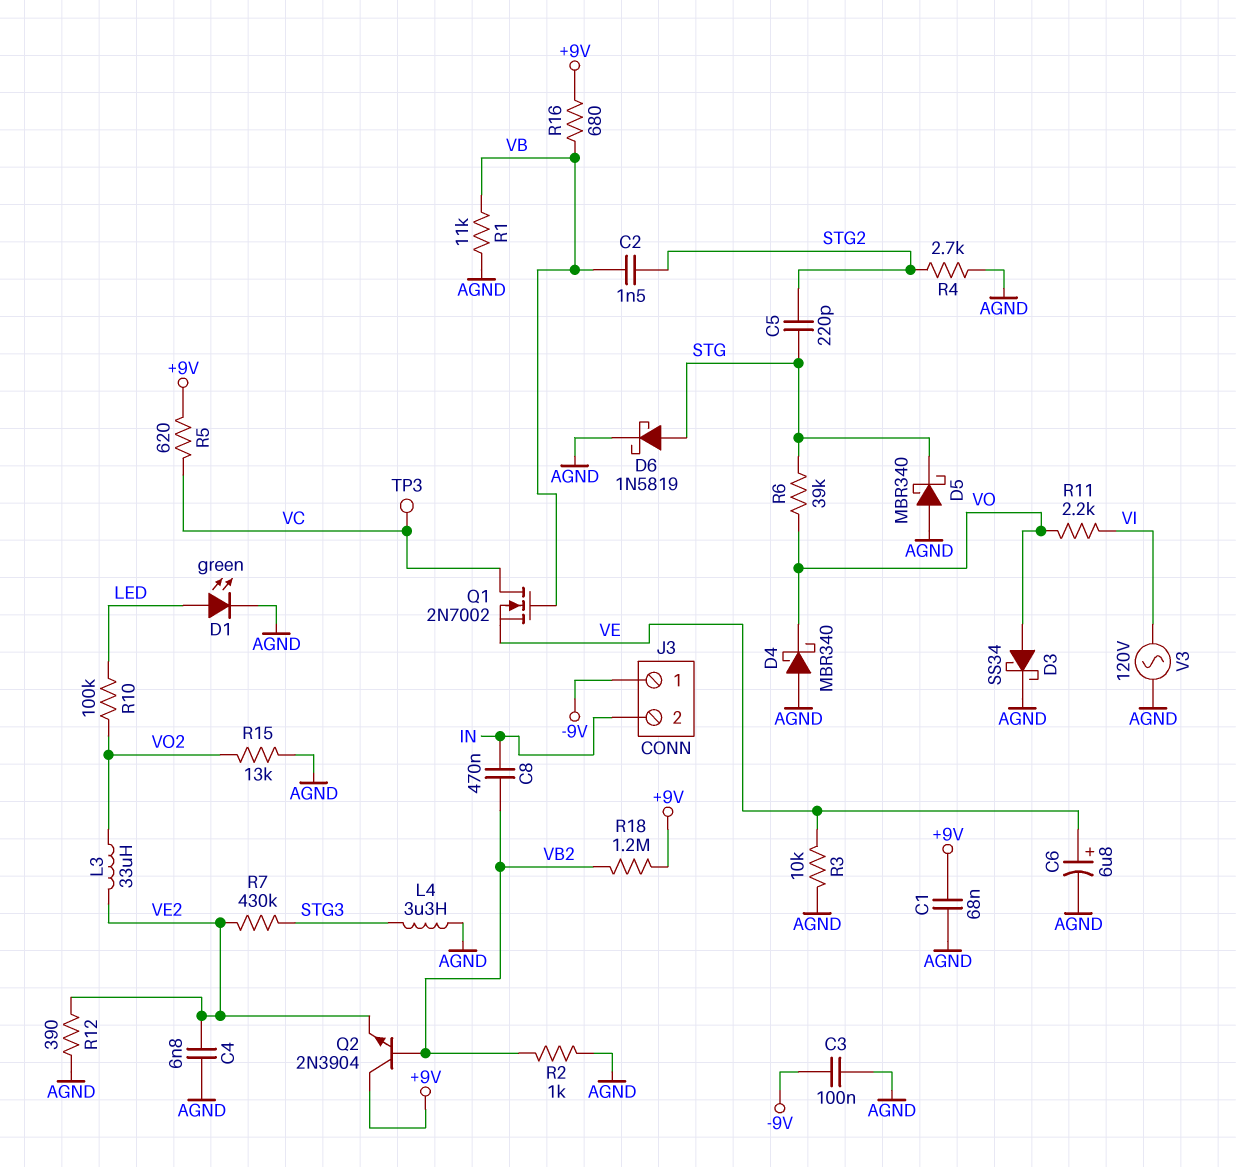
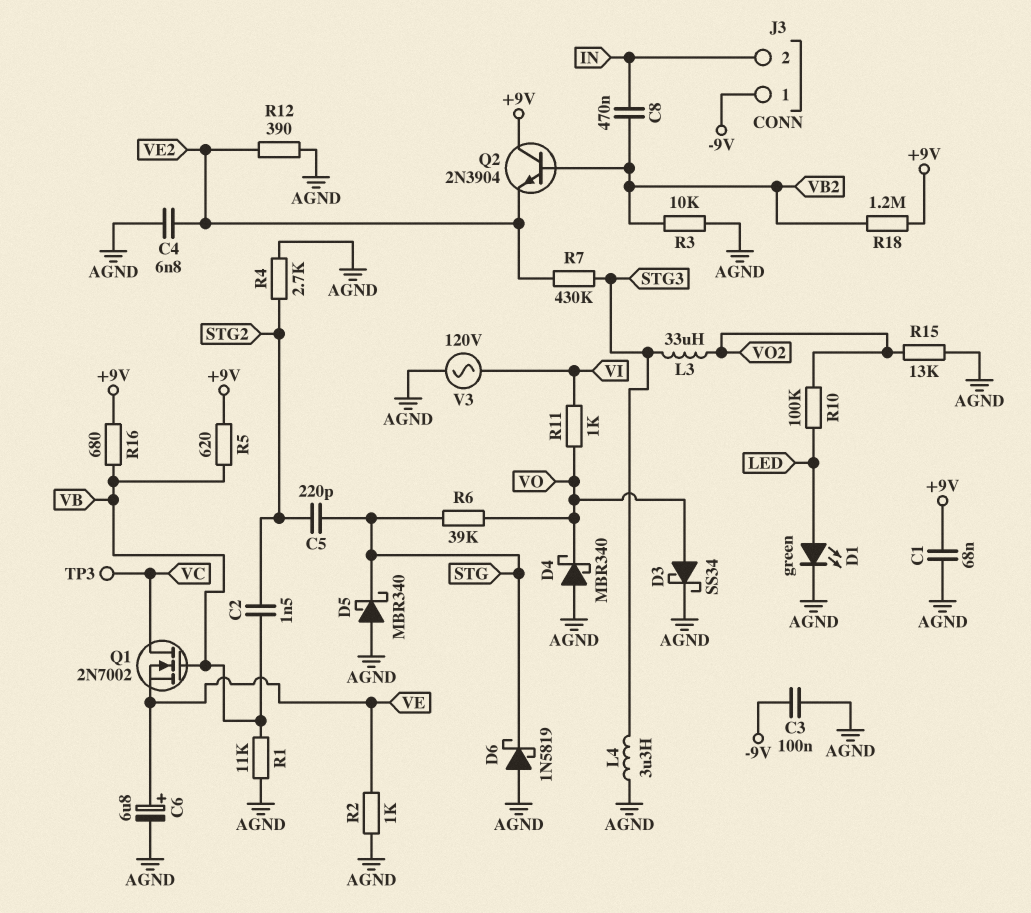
D6: schottky 1N5819 (A STG, K AGND) -> schottky 1N5819 (A AGND, K STG)
L3: 33uH (VE2, VO2) -> 33uH (STG3, VO2)
R2: 1k (AGND, VB2) -> 1k (AGND, VE)
R3: 10k (AGND, VE) -> 10k (AGND, VB2)
R5: 620 (+9V, VC) -> 620 (+9V, VB)
R11: 2.2k (VI, VO) -> 1k (VI, VO)

